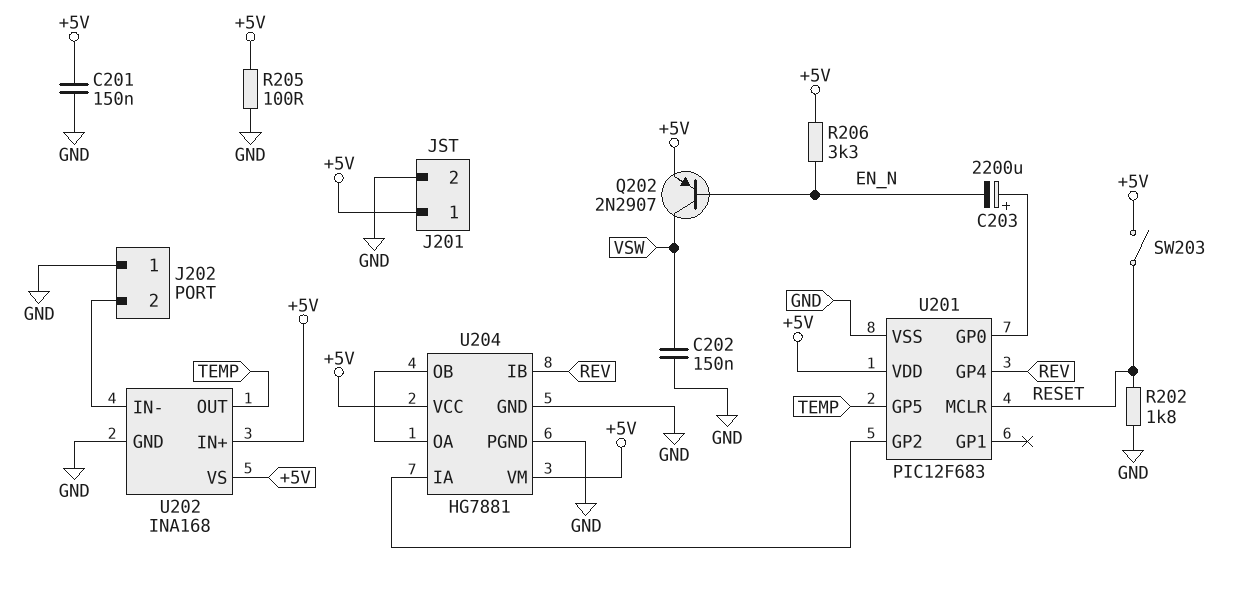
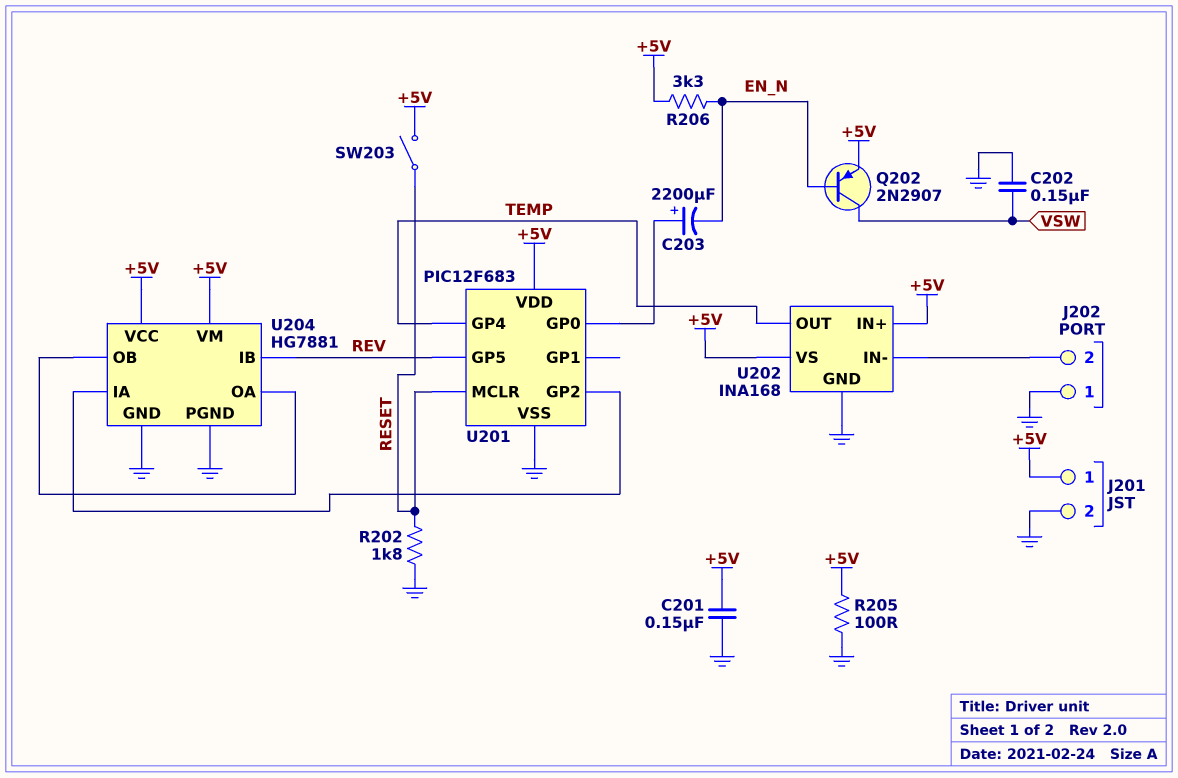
U201 pin GP4: REV -> TEMP
U201 pin GP5: TEMP -> REV

